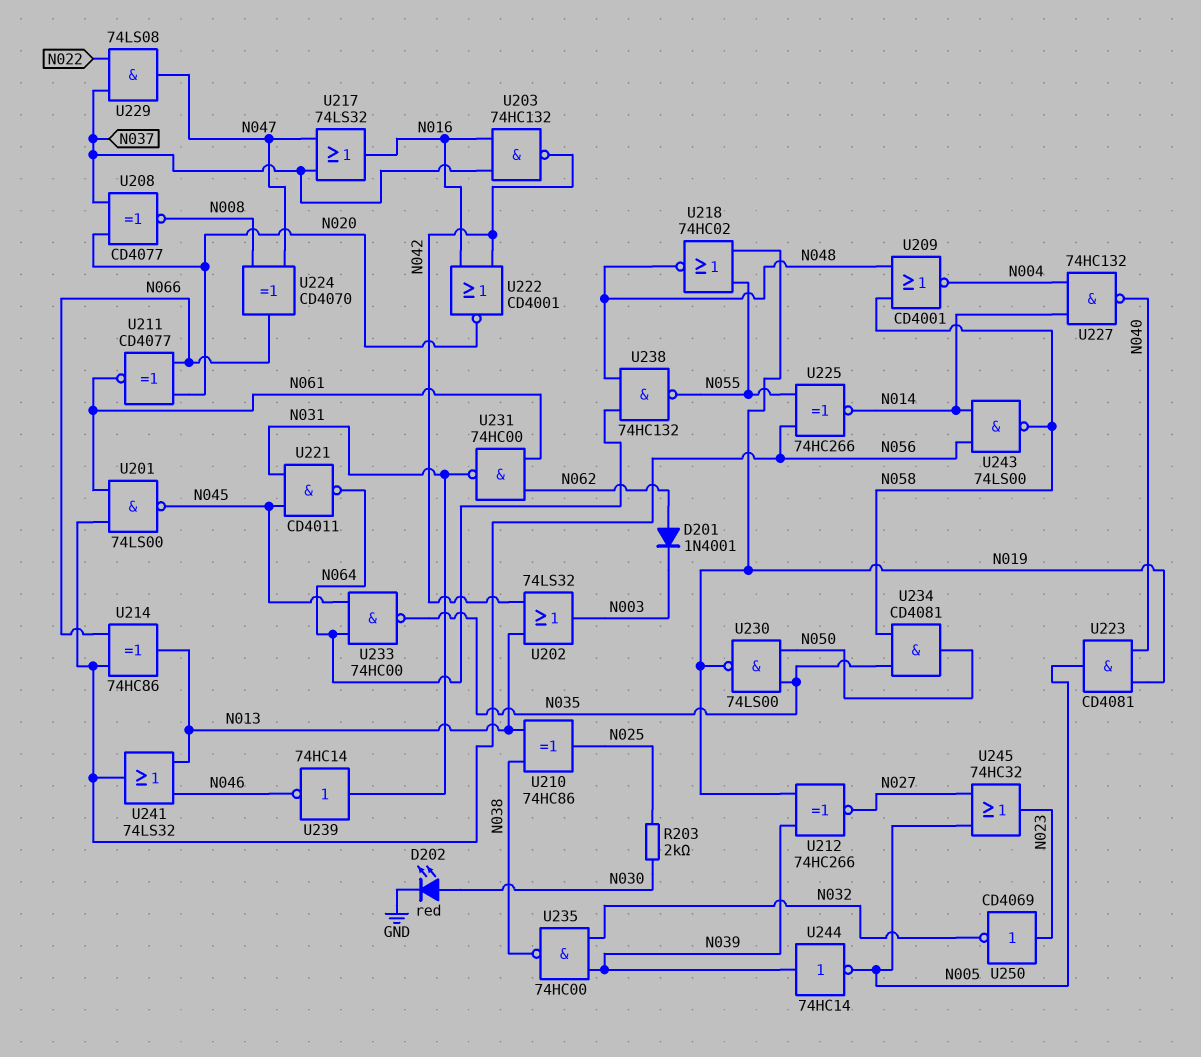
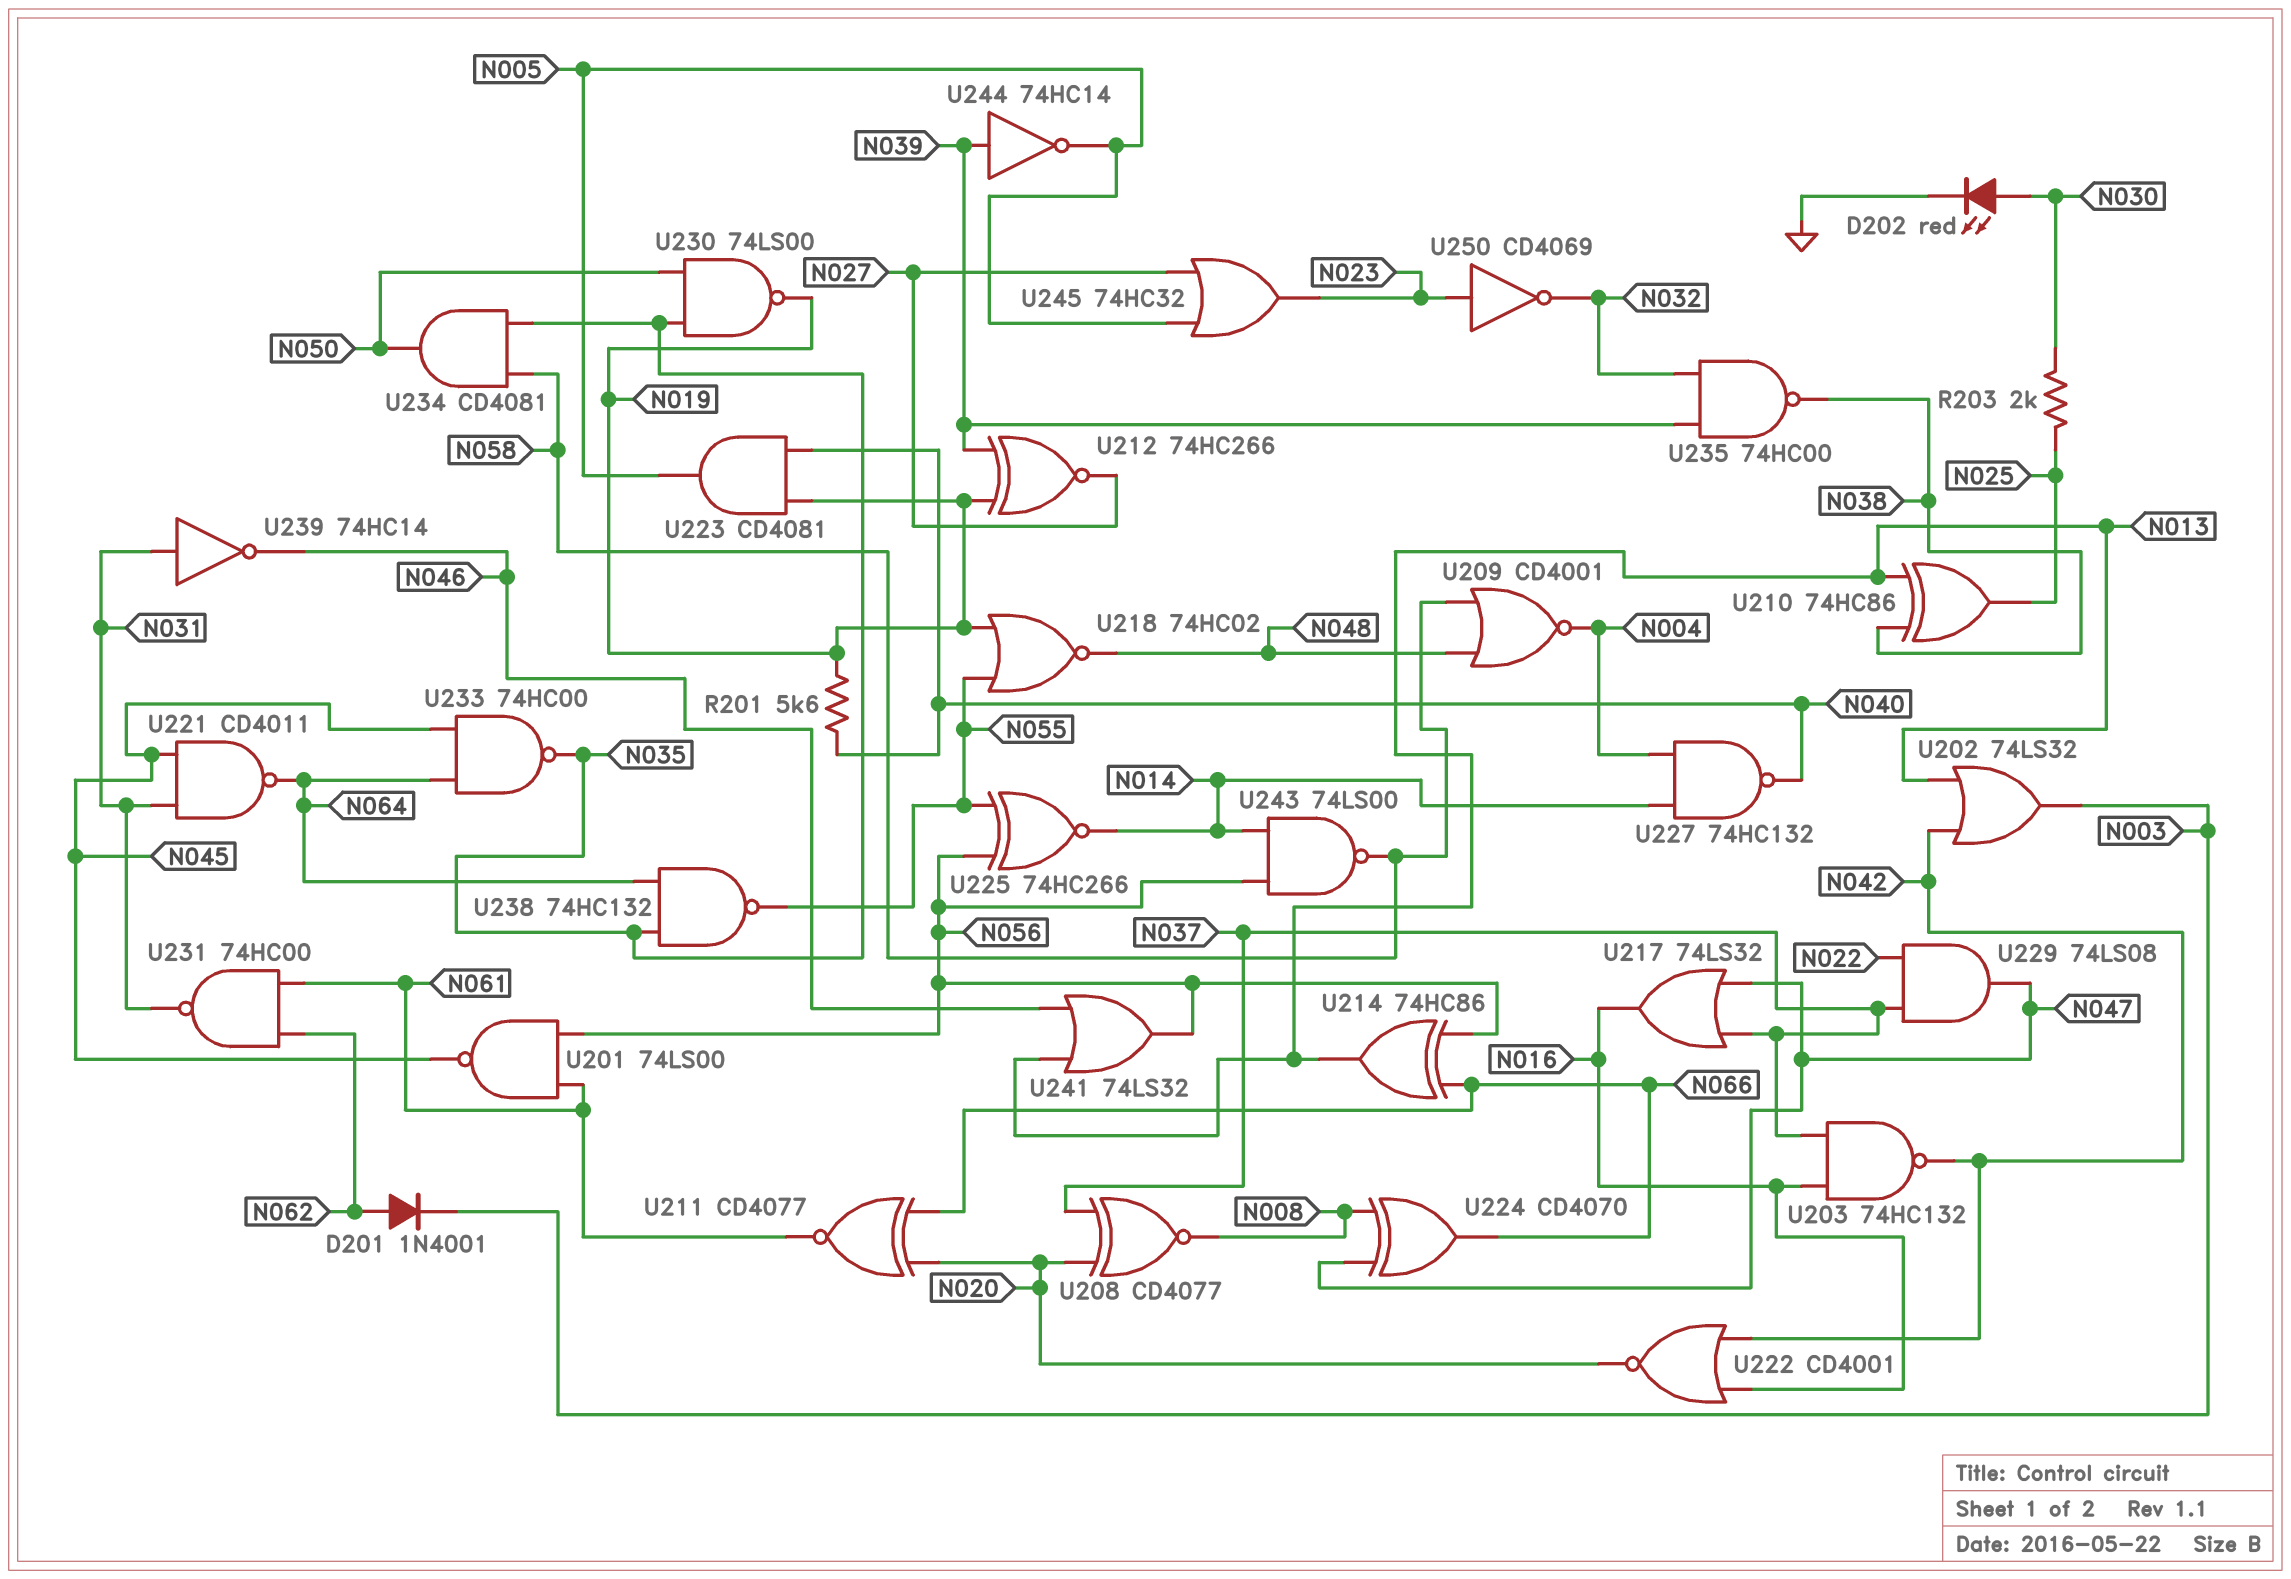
R201: none -> 5.6k (N019, N040)
U238: NAND 74HC132 (in N048, in N064, out N055) -> NAND 74HC132 (in N035, in N064, out N055)

